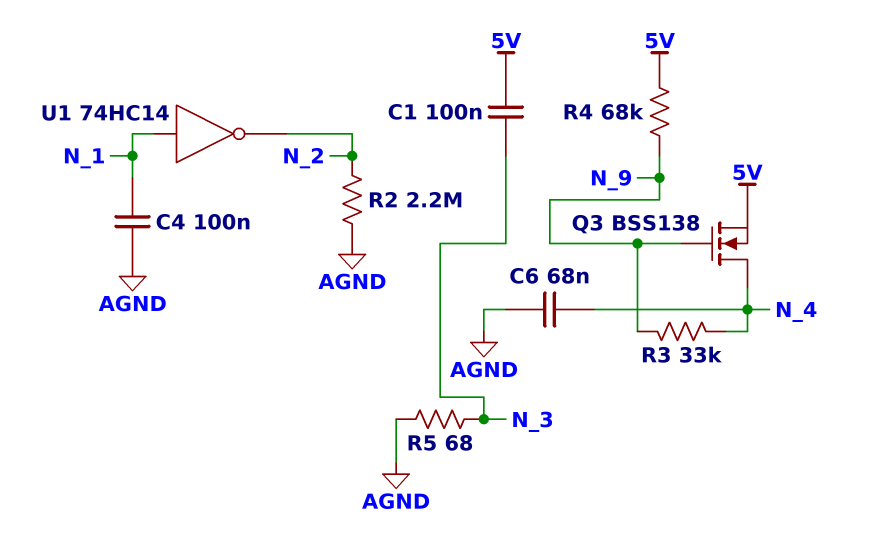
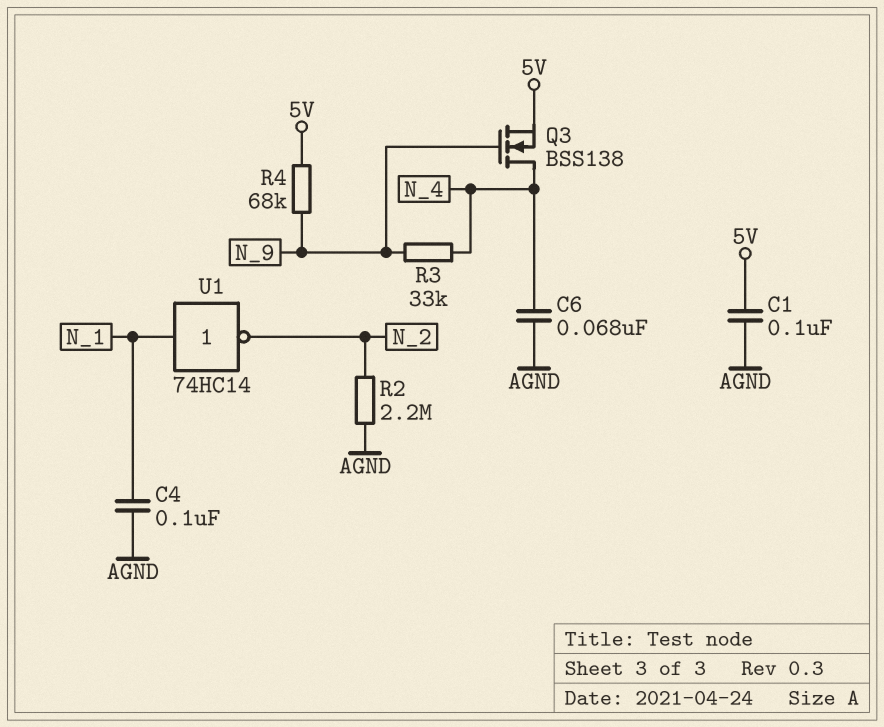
C1: 100nF (5V, N_3) -> 100nF (5V, AGND)
R5: 68 (AGND, N_3) -> none

